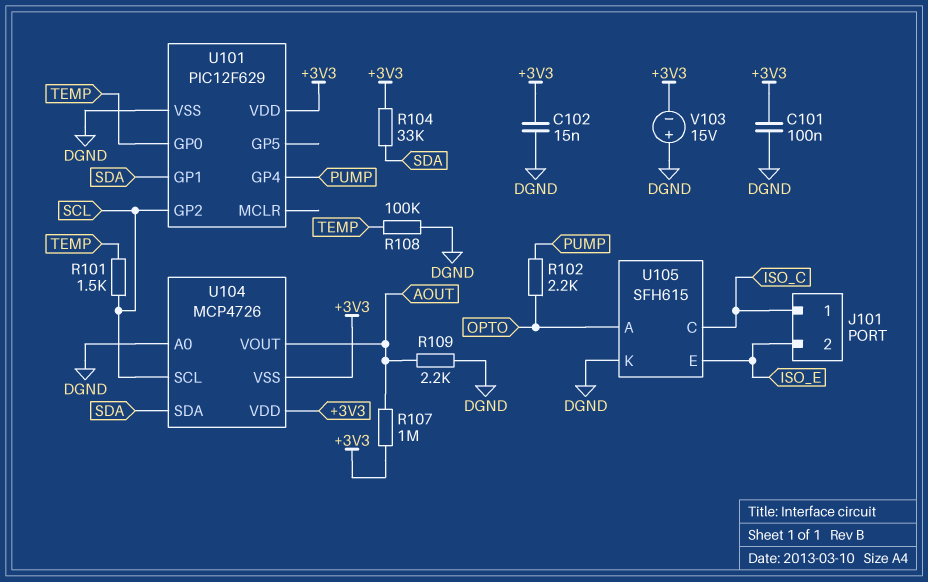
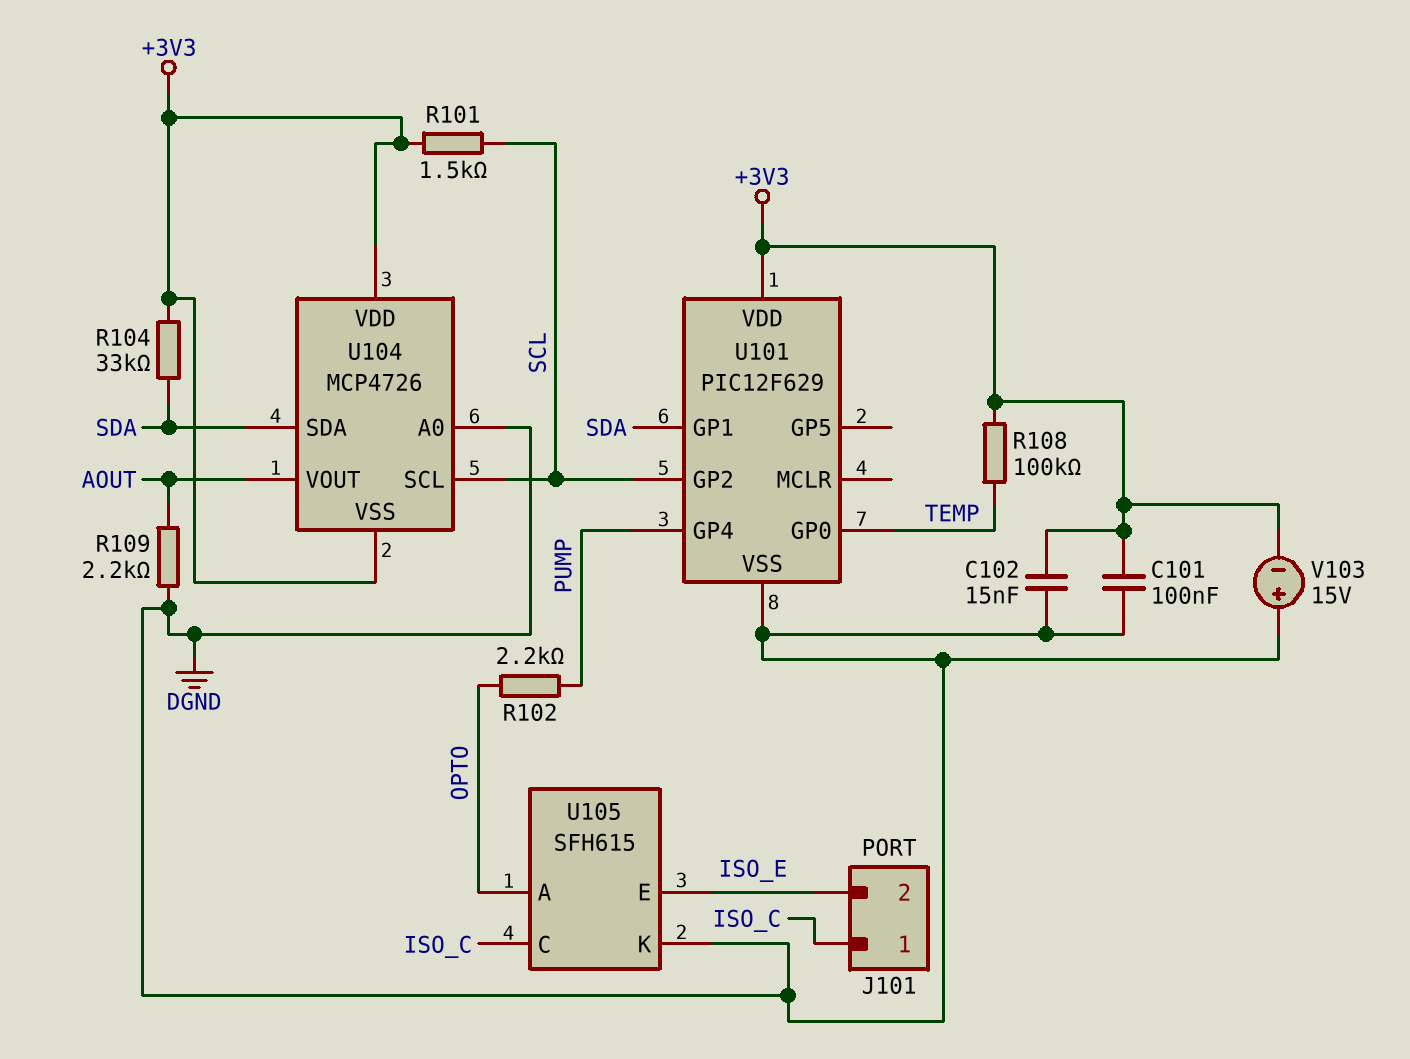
R101: 1.5k (SCL, TEMP) -> 1.5k (+3V3, SCL)
R107: 1M (+3V3, AOUT) -> none
R108: 100k (DGND, TEMP) -> 100k (+3V3, TEMP)

